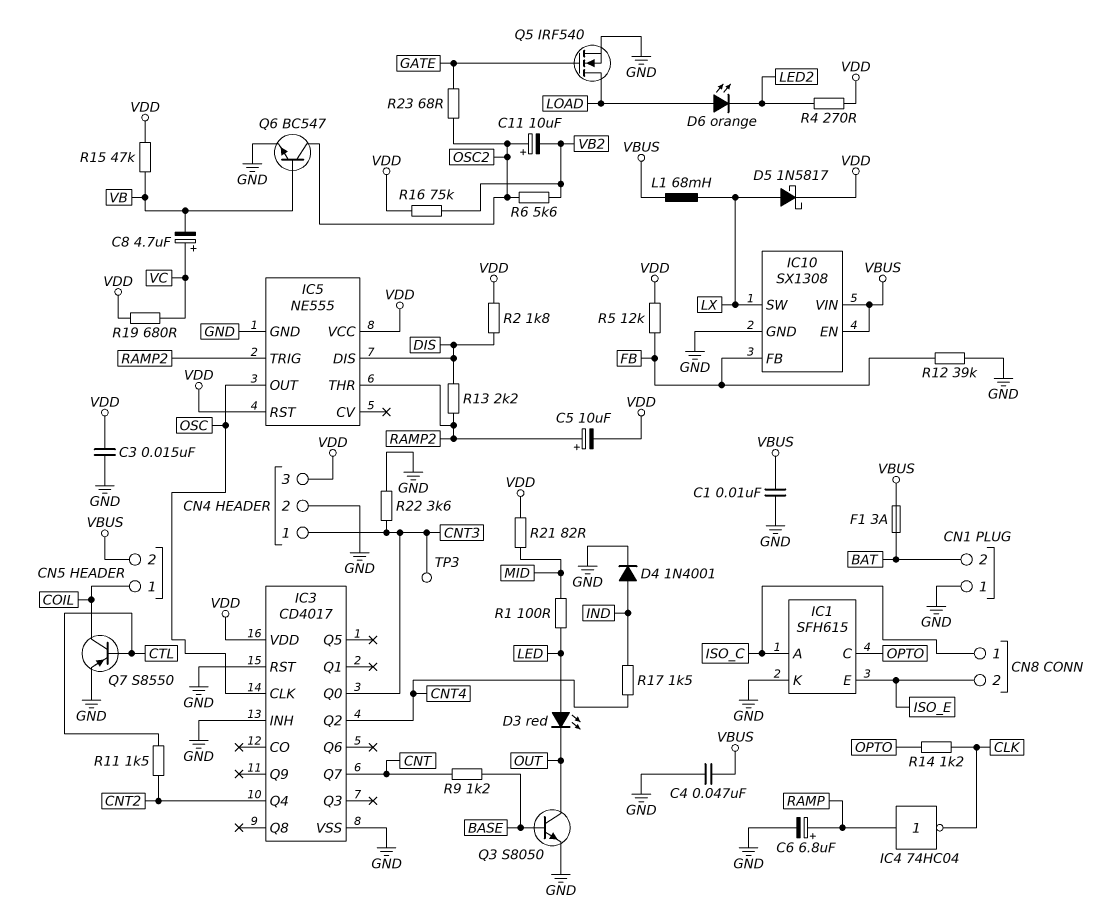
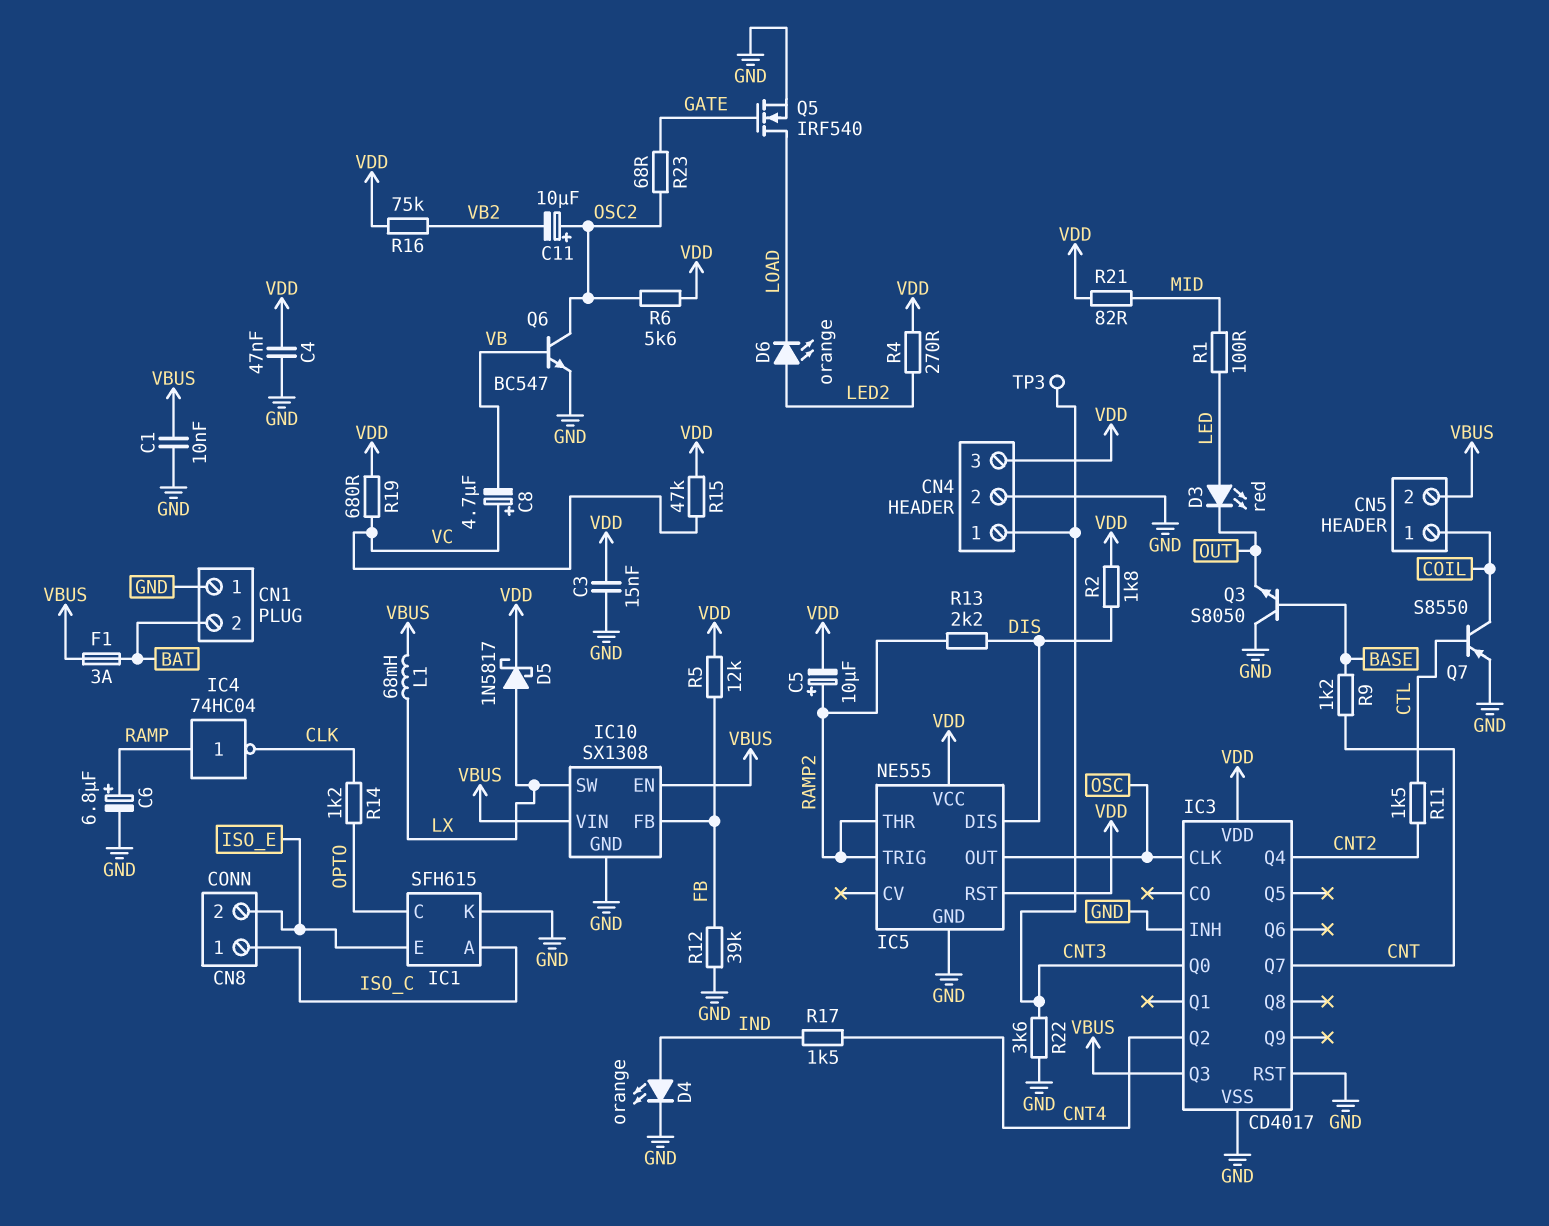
C4: 47nF (GND, VBUS) -> 47nF (GND, VDD)
D4: diode 1N4001 (A IND, K GND) -> LED orange (A IND, K GND)
D6: LED orange (A LOAD, K LED2) -> LED orange (A LED2, K LOAD)
IC3 pin Q3: none -> VBUS
Q3: NPN S8050 (B BASE, C OUT, E GND) -> NPN S8050 (B BASE, C GND, E OUT)
R6: 5.6k (OSC2, VB2) -> 5.6k (OSC2, VDD)
R15: 47k (VB, VDD) -> 47k (VC, VDD)

